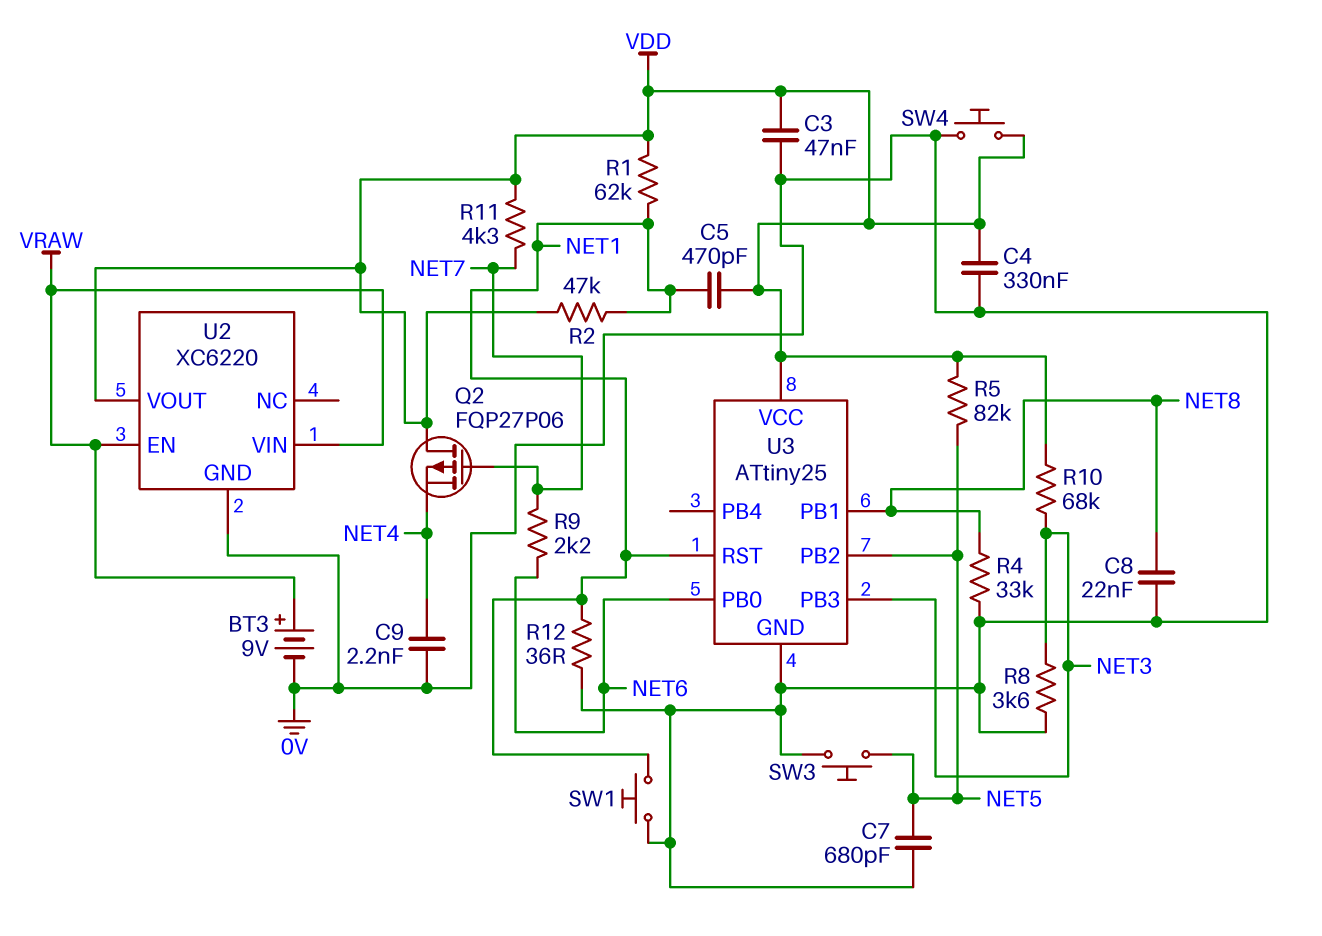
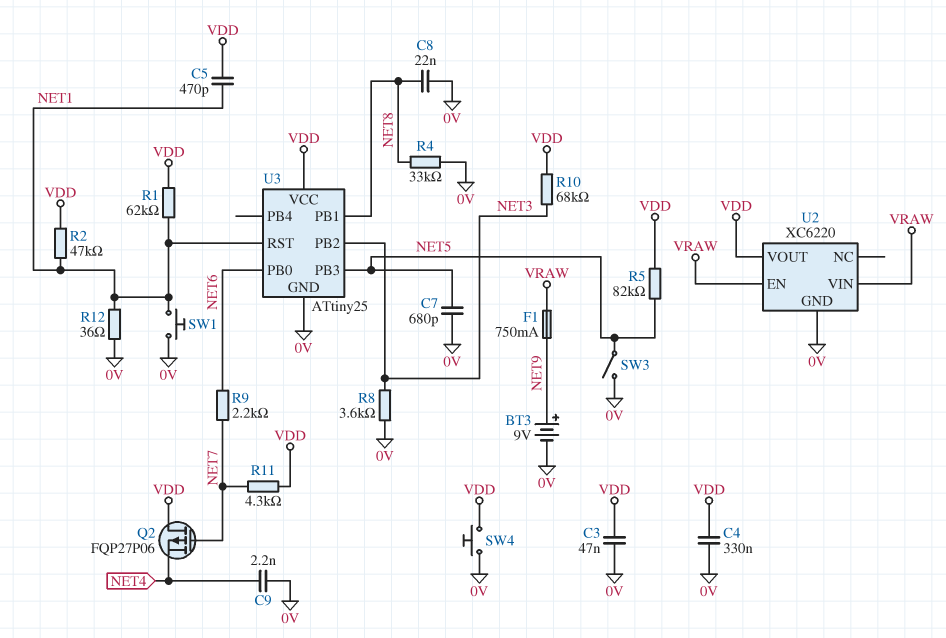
BT3: 9V (plus VRAW, minus 0V) -> 9V (plus NET9, minus 0V)
F1: none -> 750mA (NET9, VRAW)
SW3: button (0V, NET5) -> switch (0V, NET5)
U3 pin PB2: NET5 -> NET3
U3 pin PB3: NET3 -> NET5

